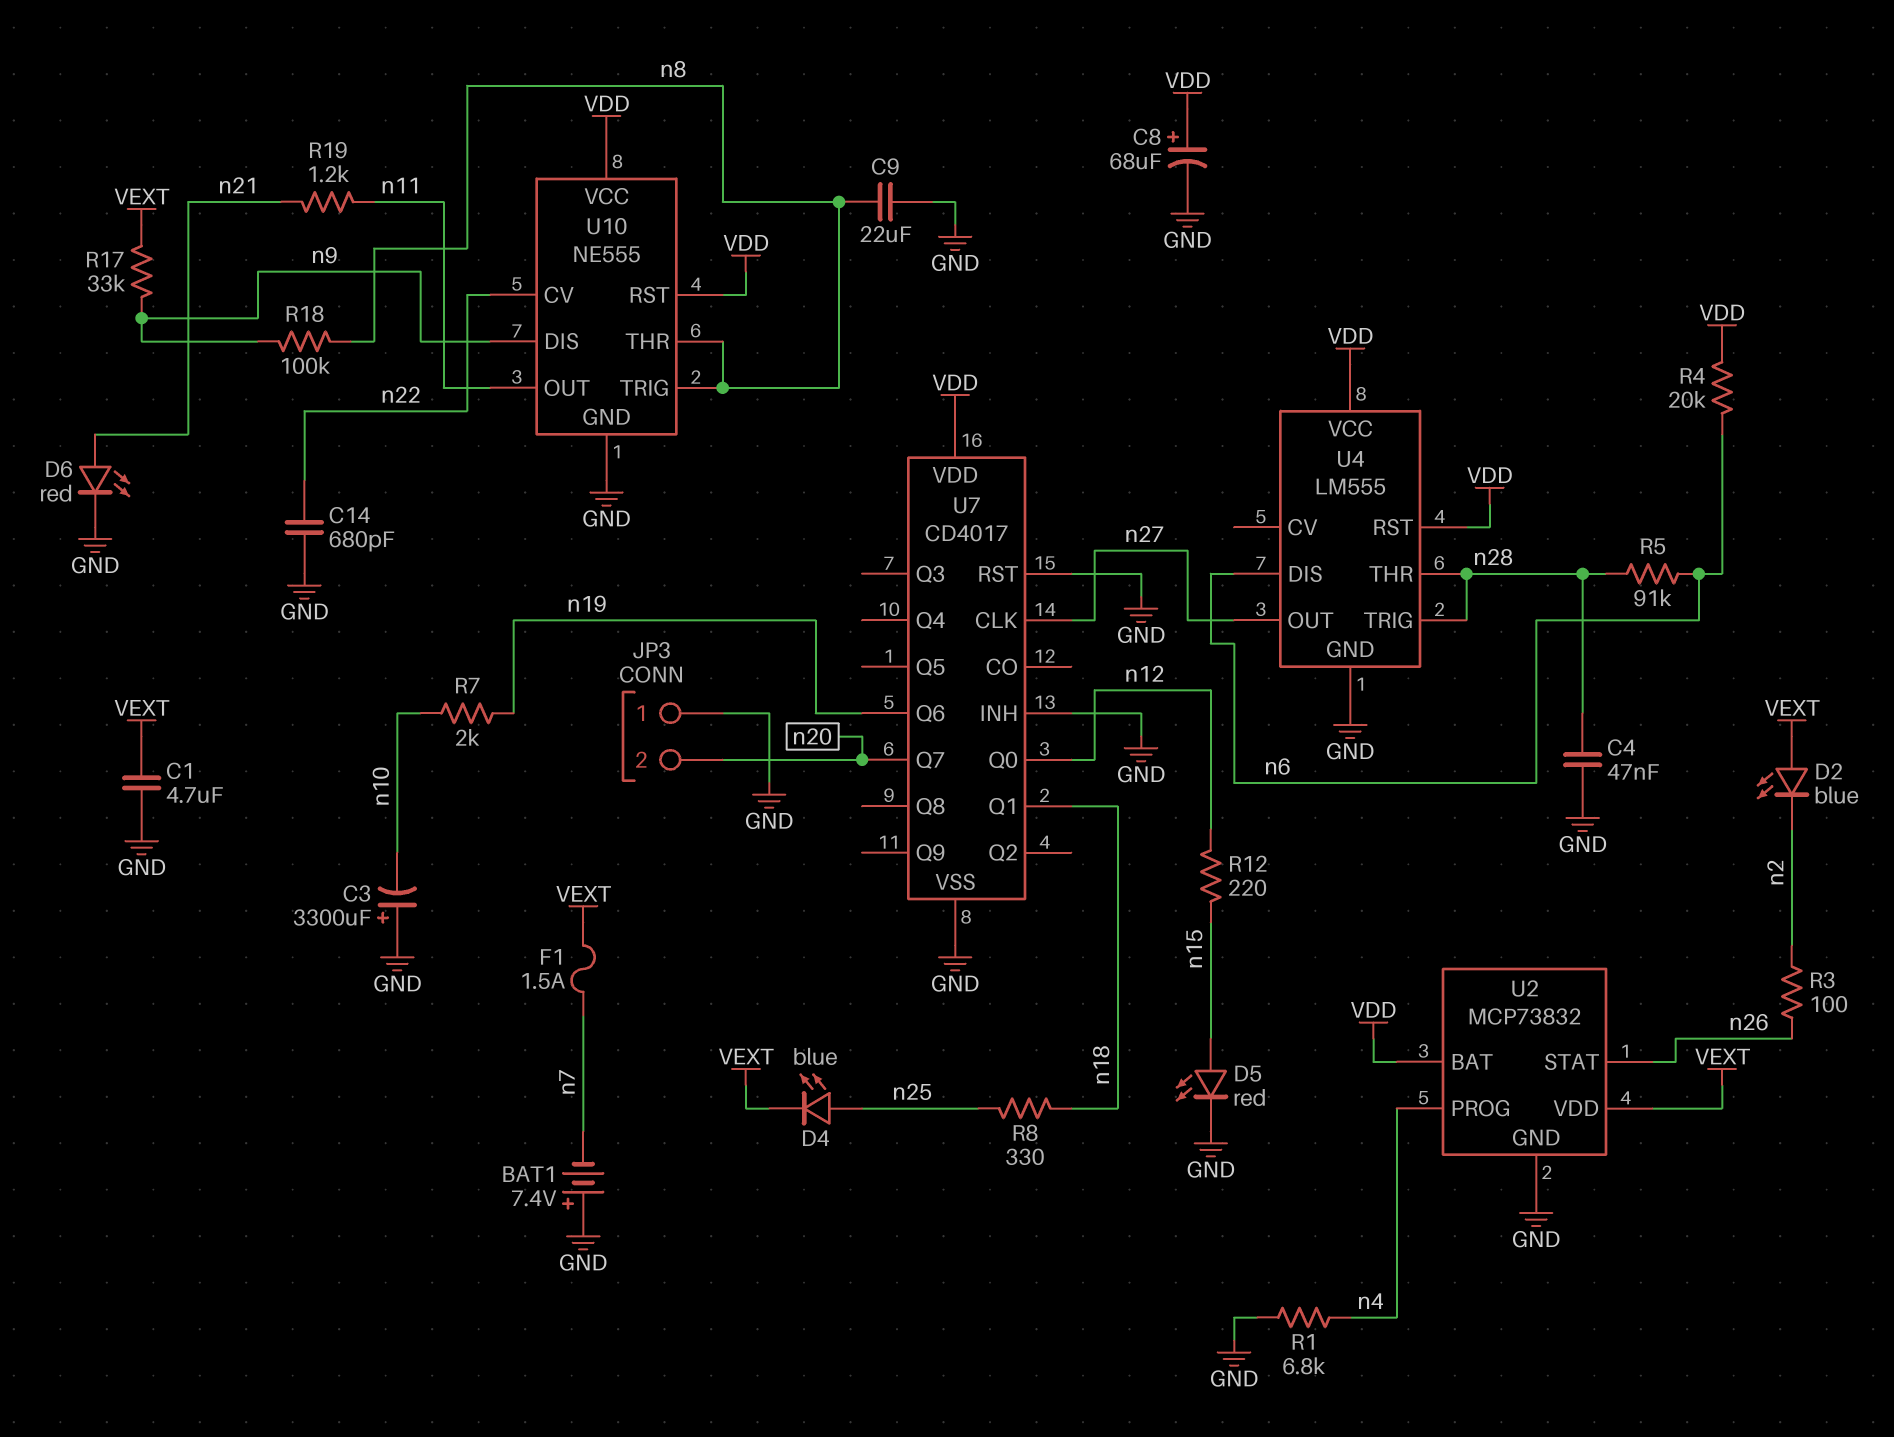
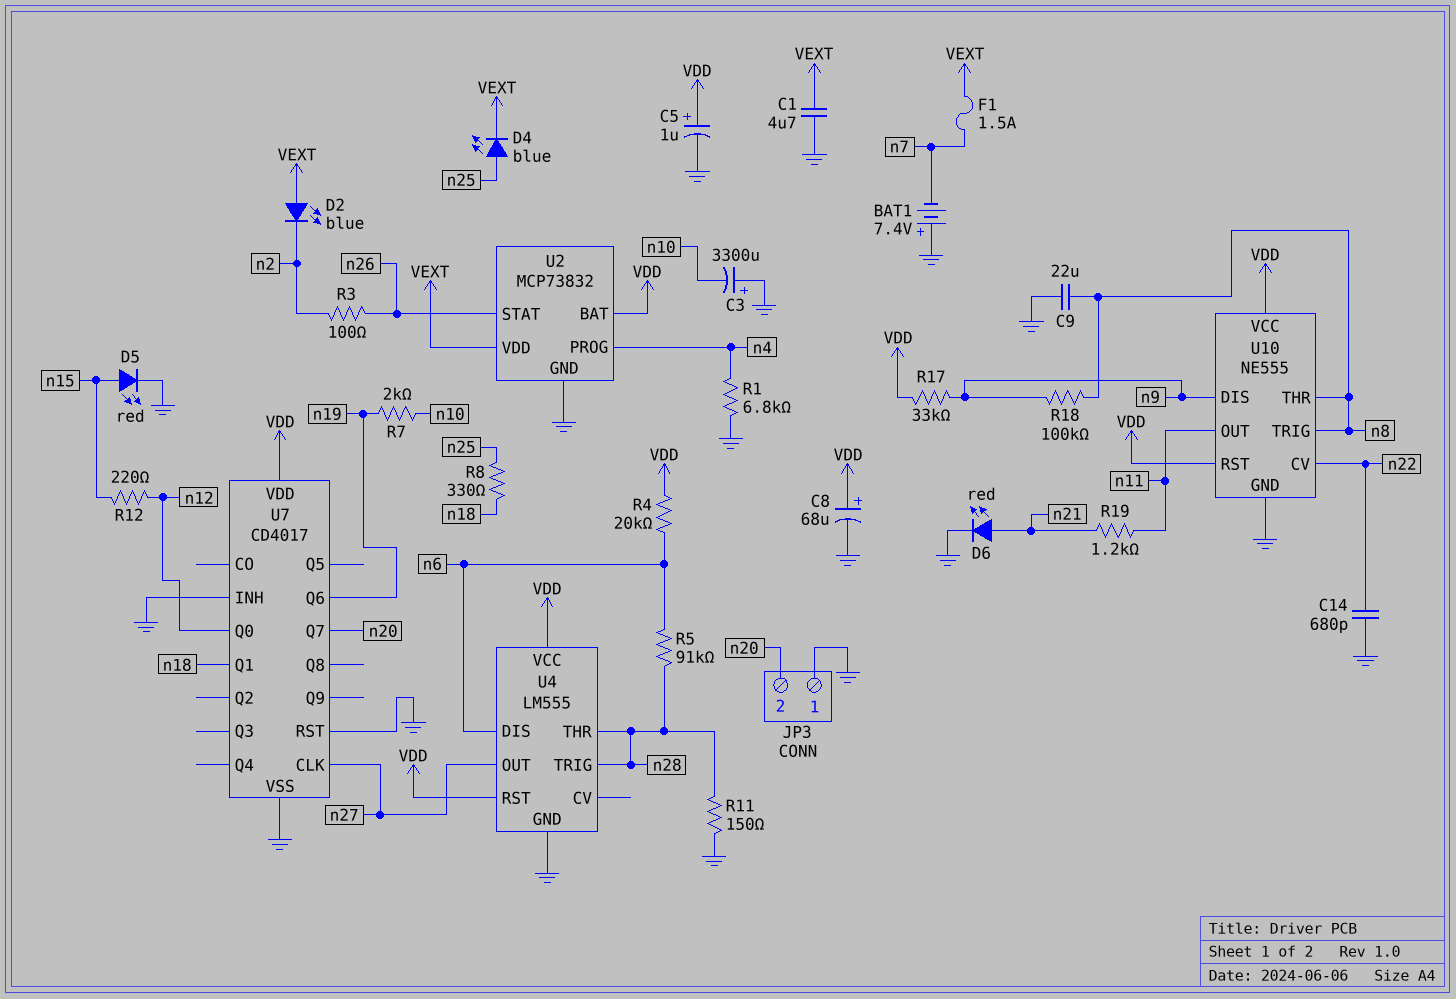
C4: 47nF (GND, n28) -> none
C5: none -> 1uF (plus VDD, minus GND)
R11: none -> 150 (GND, n28)
R17: 33k (VEXT, n9) -> 33k (VDD, n9)

